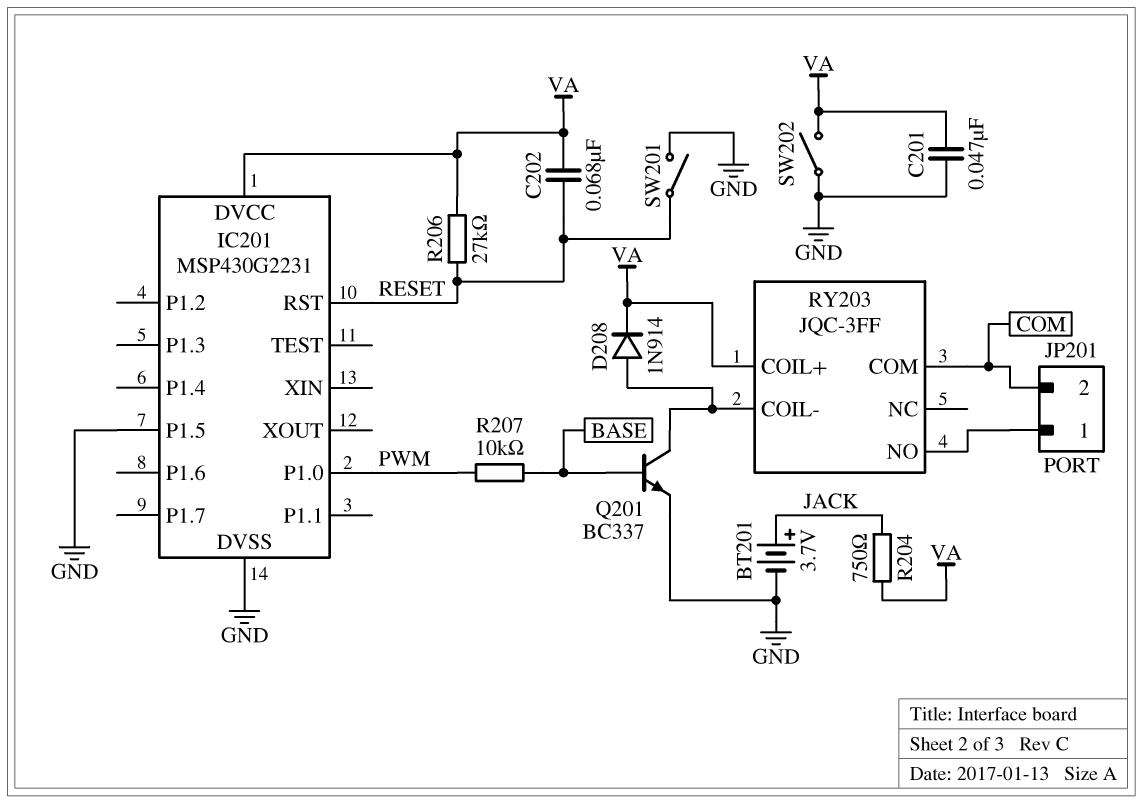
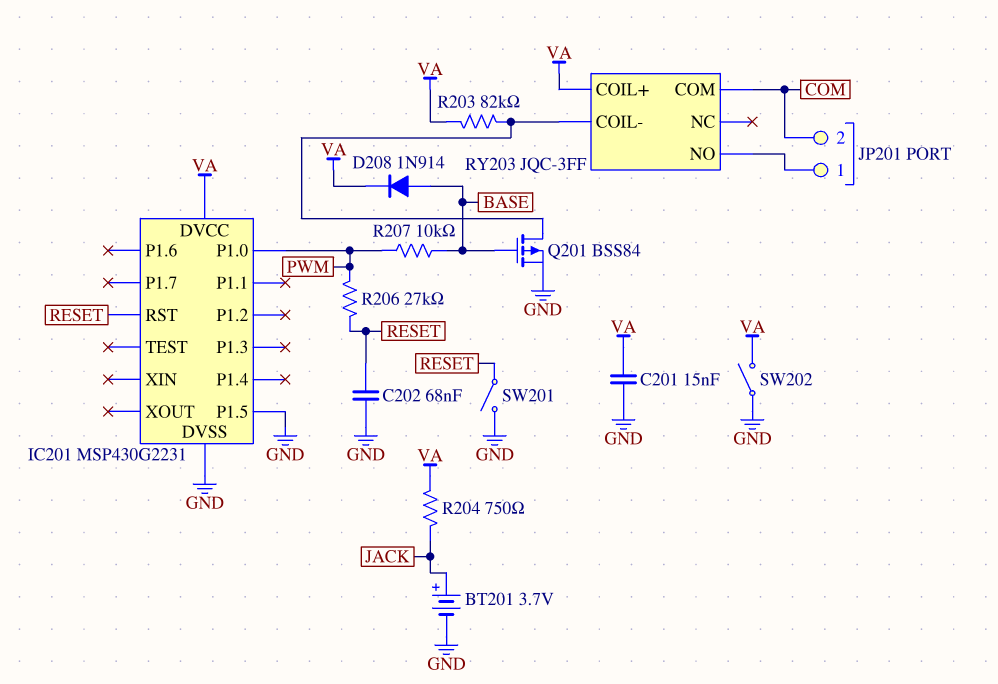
C201: 47nF (GND, VA) -> 15nF (GND, VA)
C202: 68nF (RESET, VA) -> 68nF (GND, RESET)
D208: diode 1N914 (A RY203/COIL-, K VA) -> diode 1N914 (A BASE, K VA)
Q201: NPN BC337 (B BASE, C RY203/COIL-, E GND) -> PMOS BSS84 (G BASE, D RY203/COIL-, S GND)
R203: none -> 82k (RY203/COIL-, VA)
R206: 27k (RESET, VA) -> 27k (PWM, RESET)

